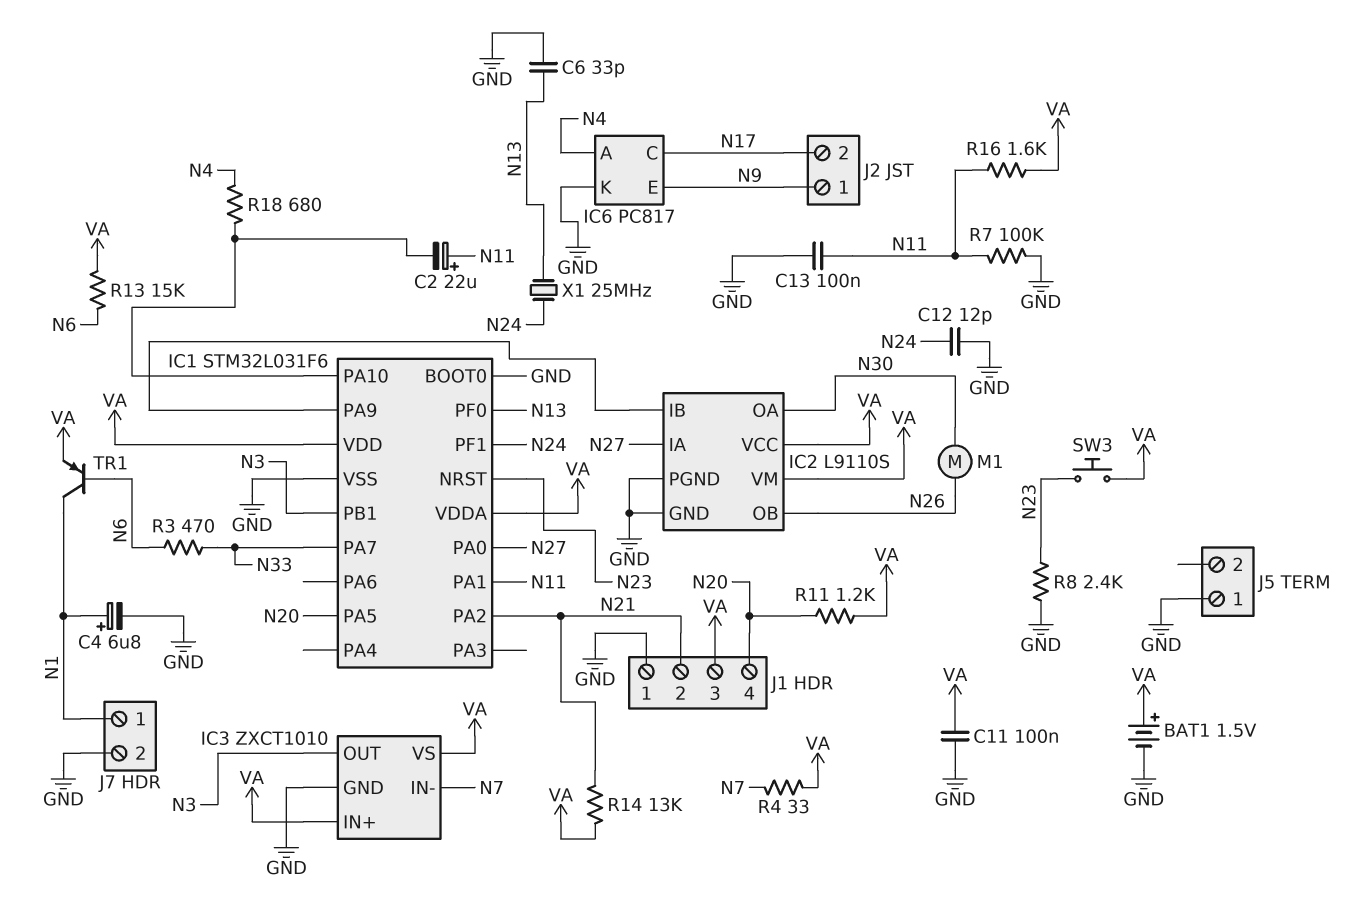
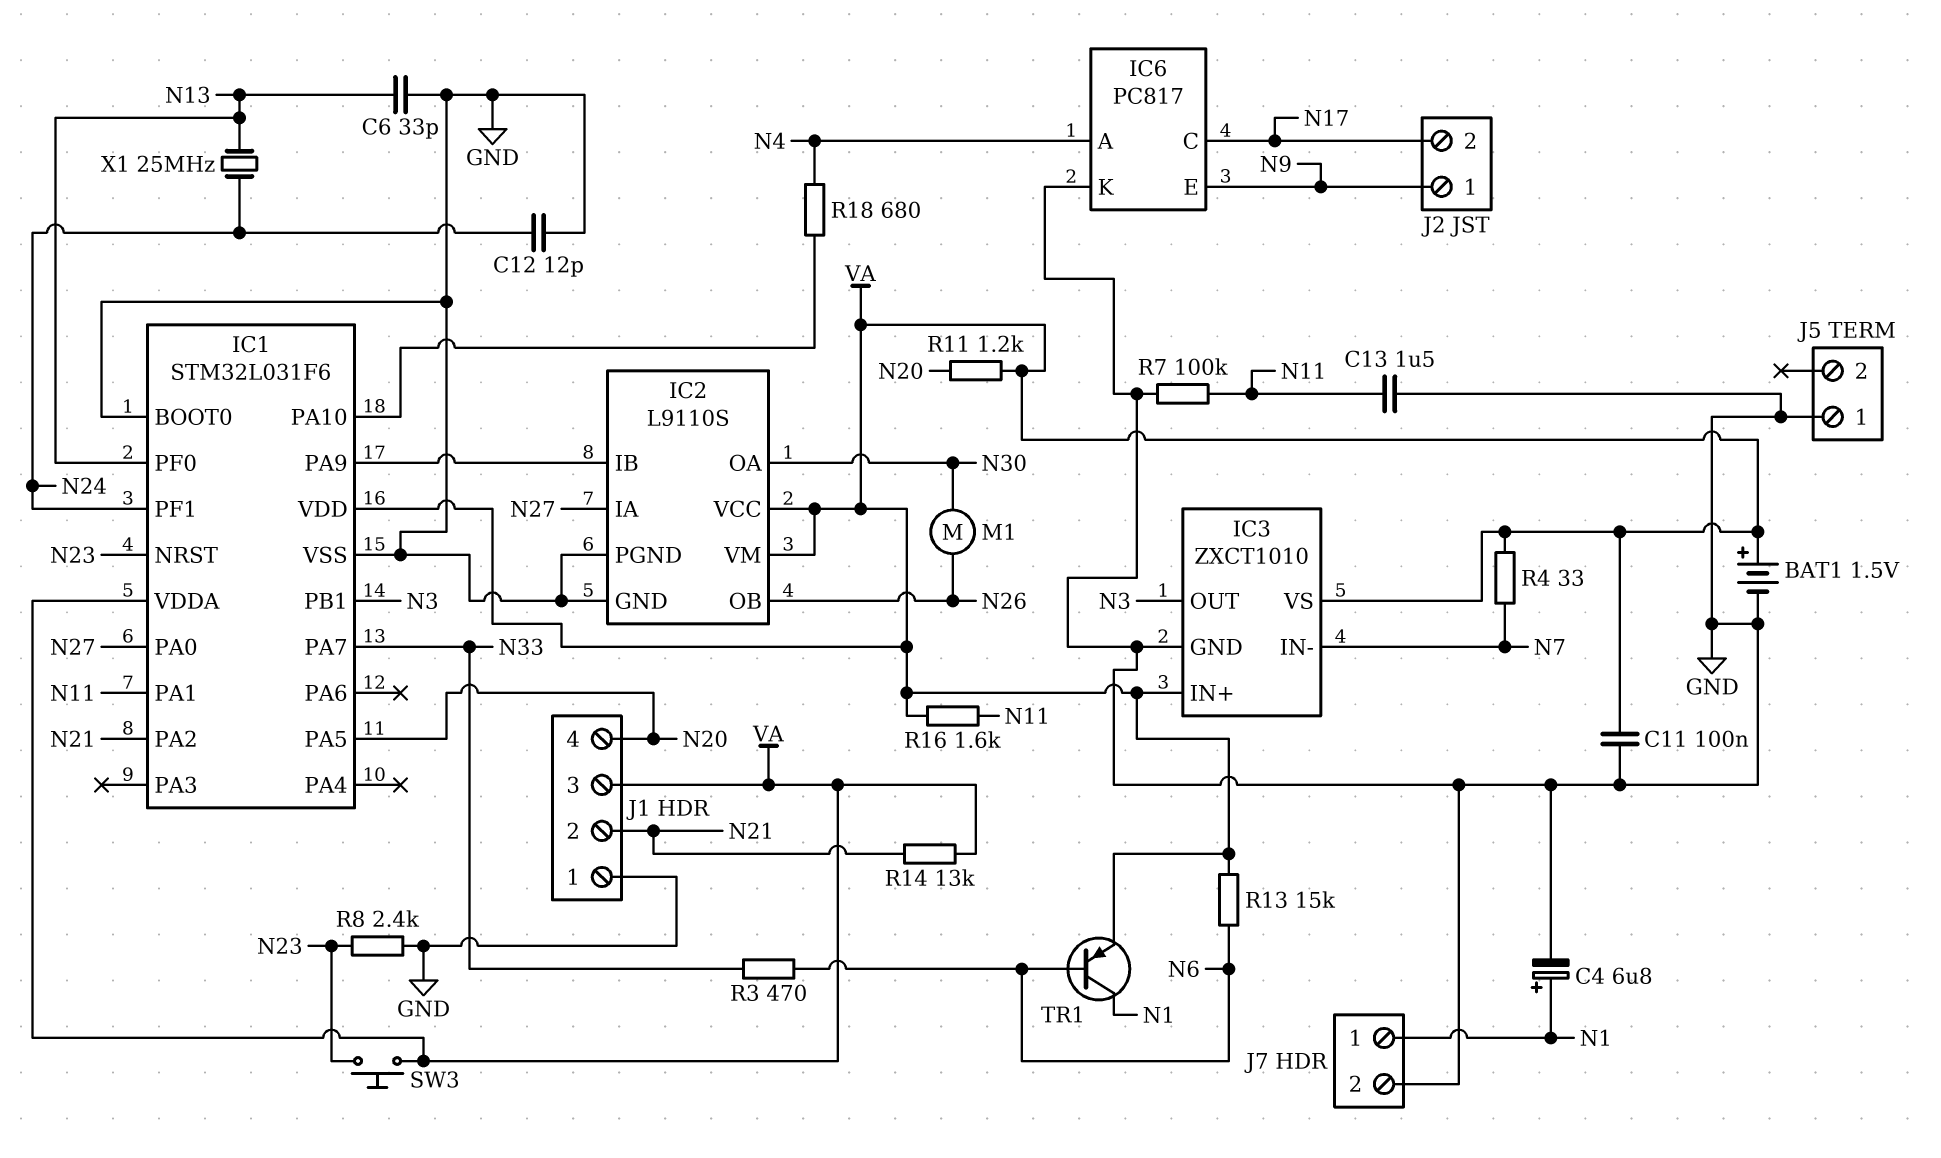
C2: 22uF (plus N11, minus IC1/PA10) -> none
C13: 100nF (GND, N11) -> 1.5uF (GND, N11)

